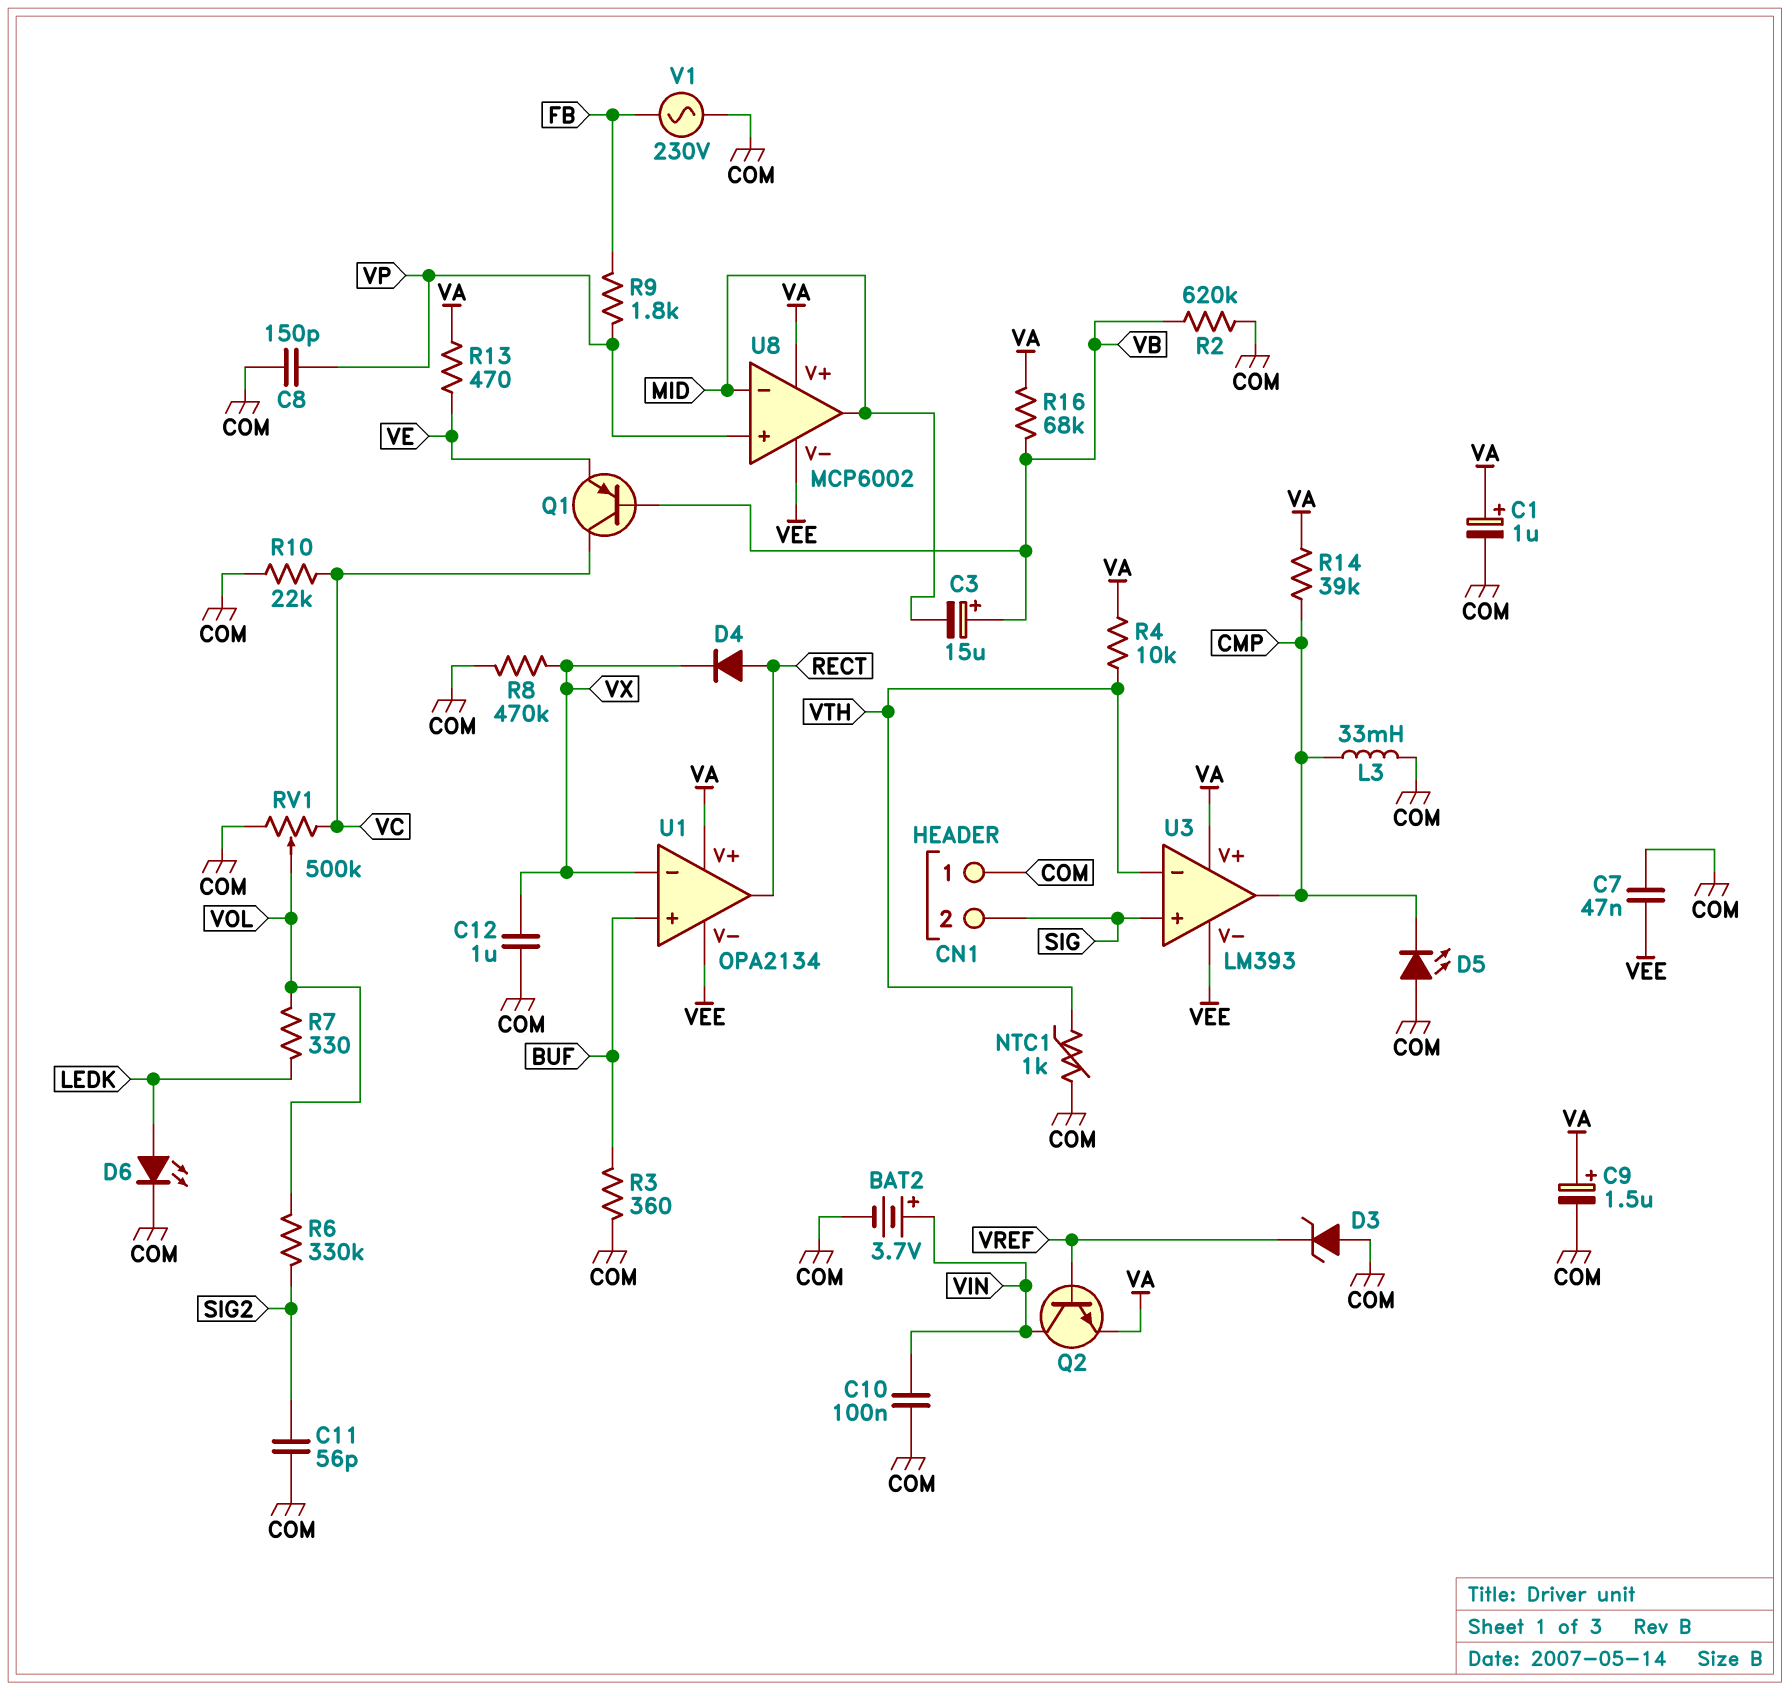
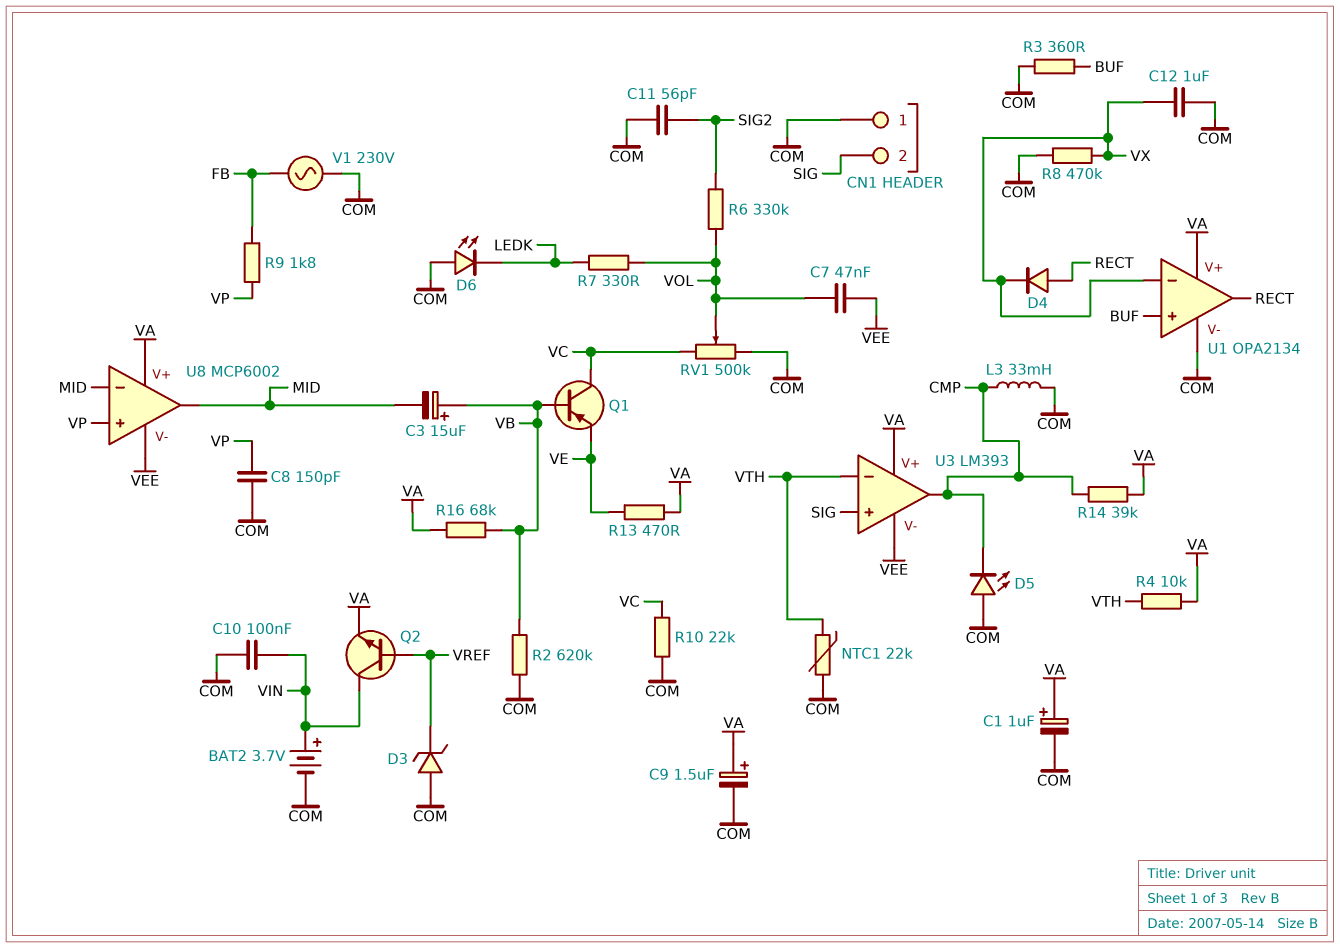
C7: 47nF (COM, VEE) -> 47nF (VEE, VOL)
D6: LED (A LEDK, K COM) -> LED (A COM, K LEDK)
NTC1: 1k (COM, VTH) -> 22k (COM, VTH)
U1 pin V-: VEE -> COM

